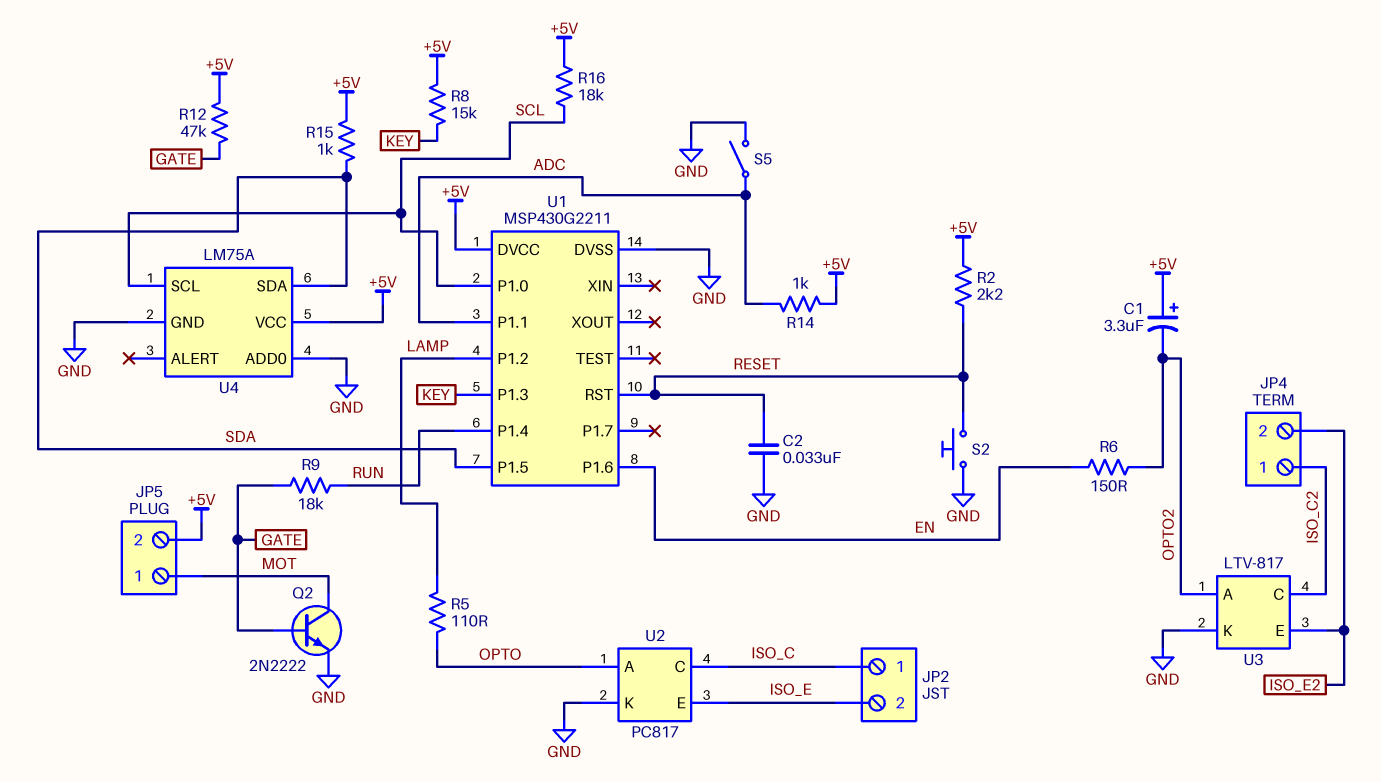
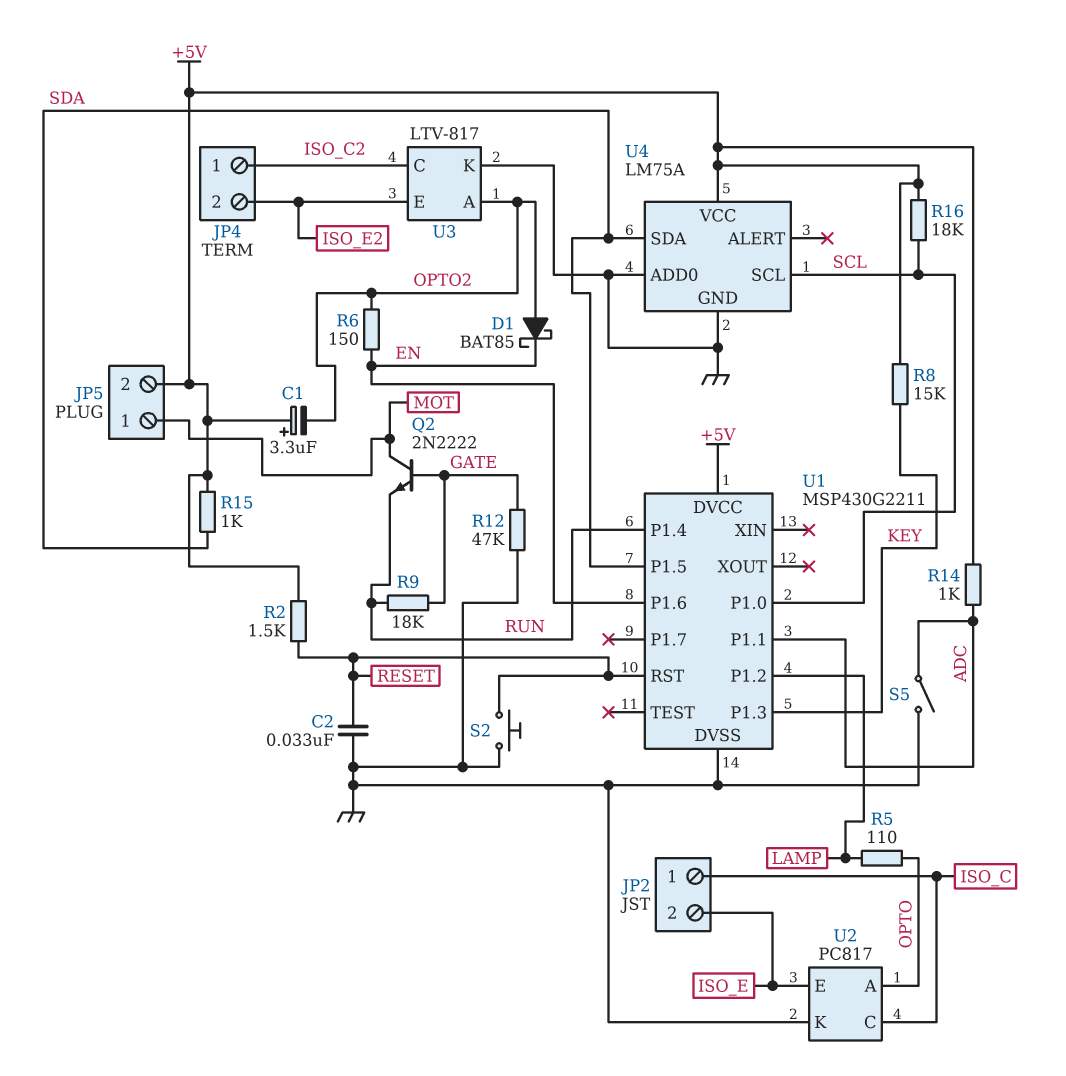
D1: none -> schottky BAT85 (A OPTO2, K EN)
Q2: NPN 2N2222 (B GATE, C MOT, E GND) -> NPN 2N2222 (B GATE, C MOT, E RUN)
R2: 2.2k (+5V, RESET) -> 1.5k (+5V, RESET)
R12: 47k (+5V, GATE) -> 47k (GATE, GND)

